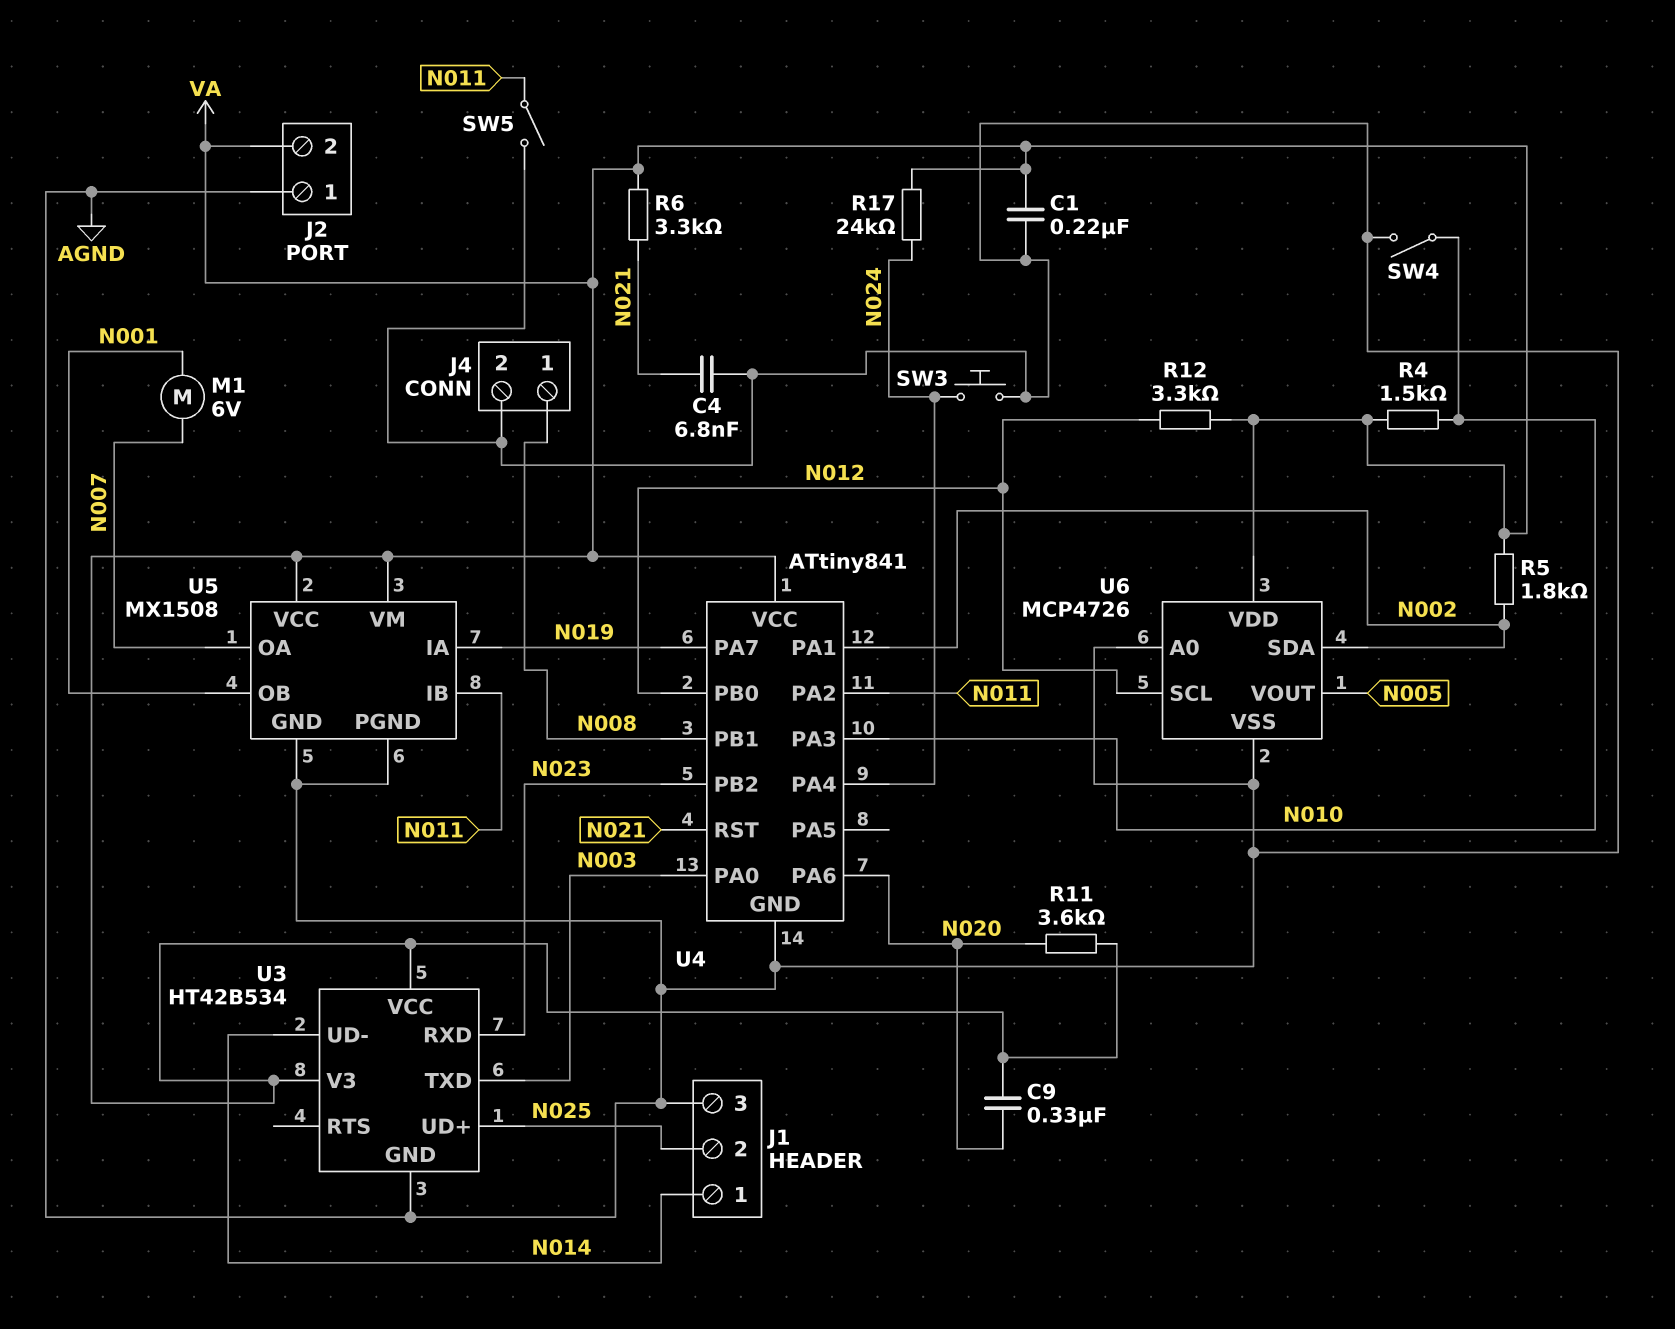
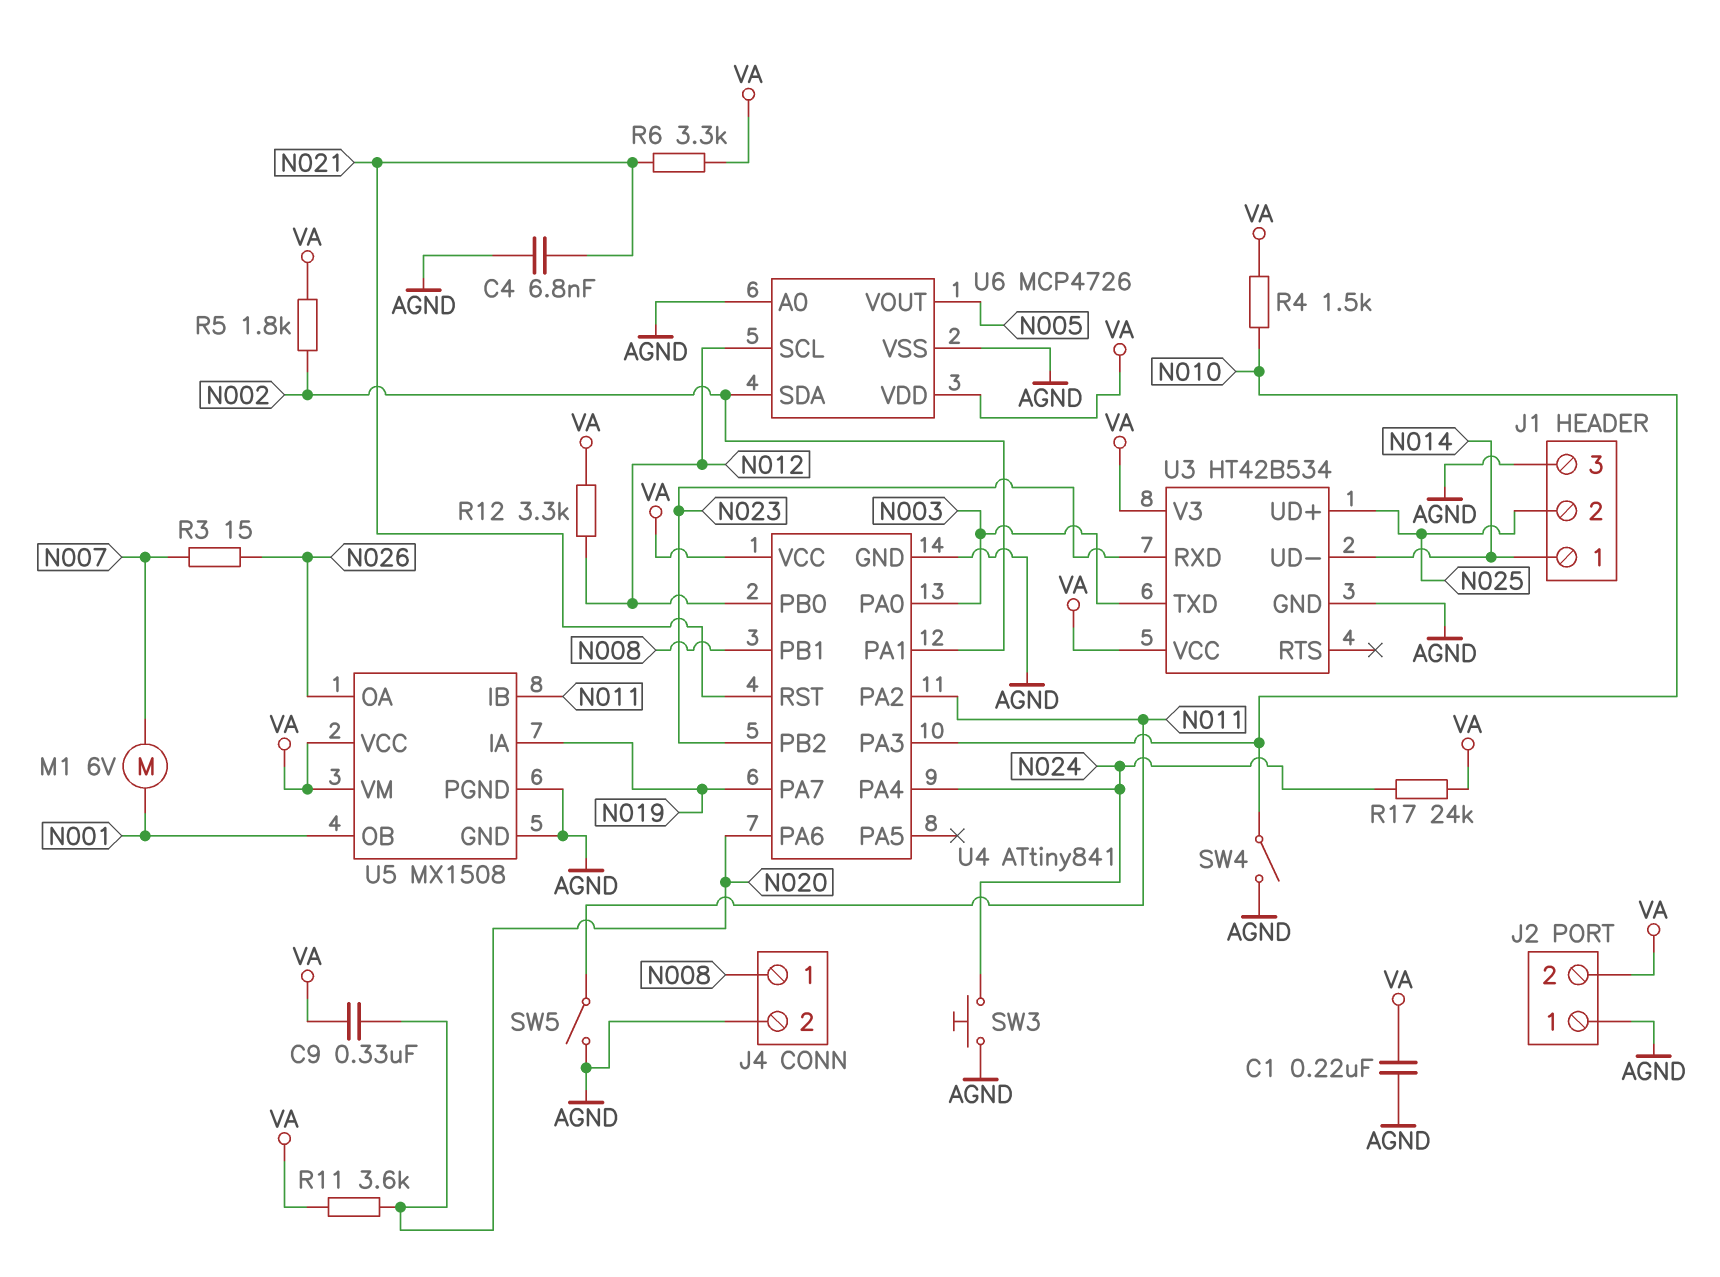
R3: none -> 15 (N007, N026)
U5 pin OA: N007 -> N026

